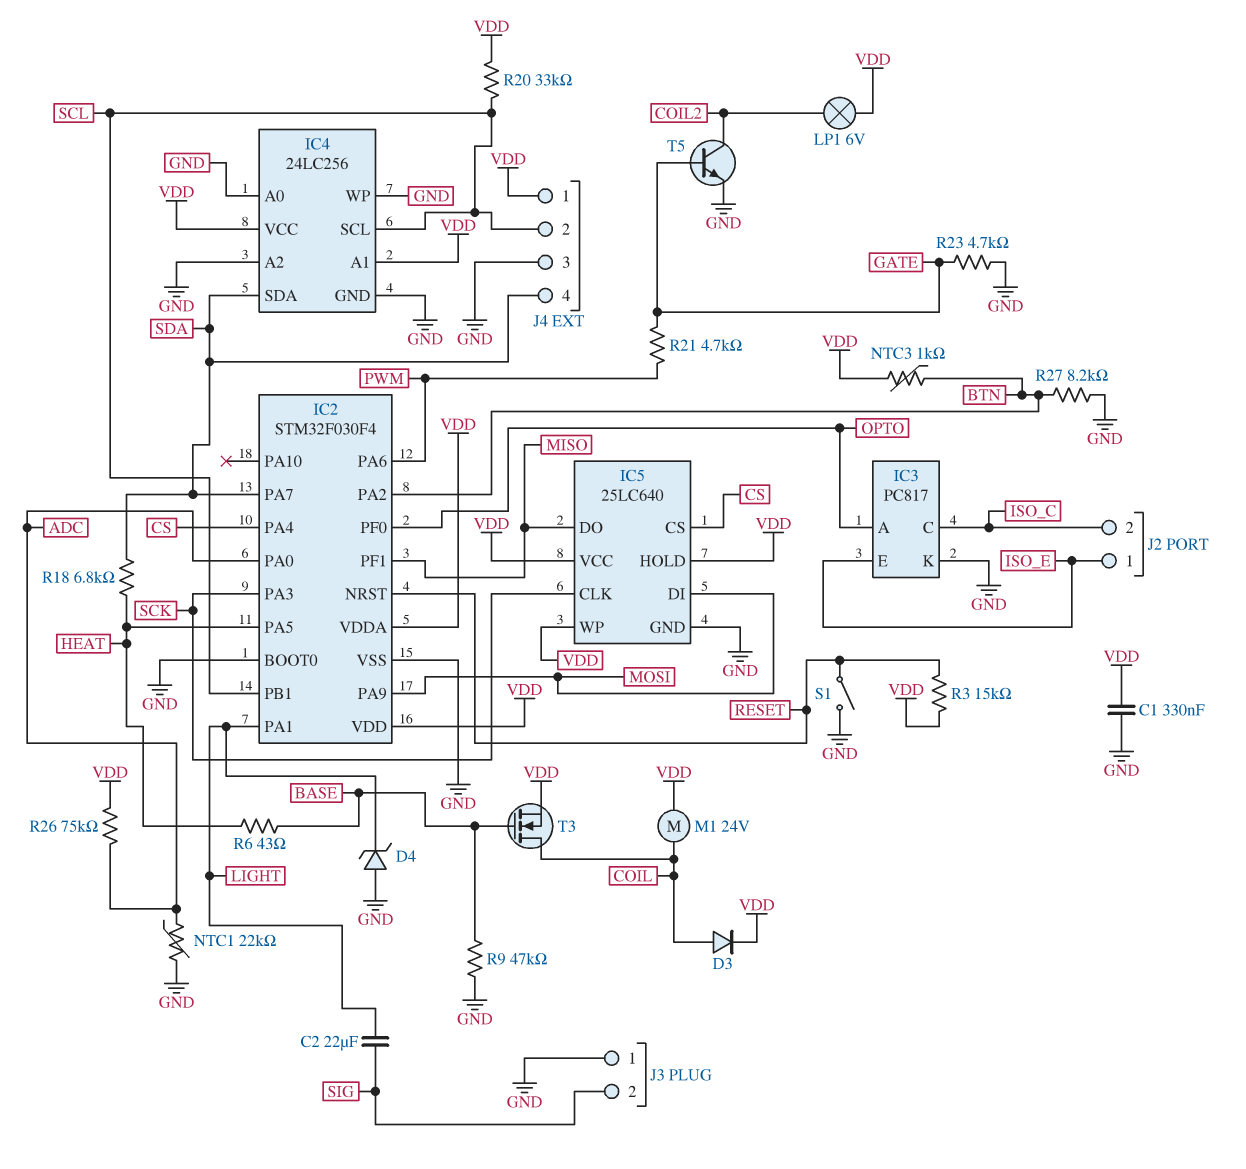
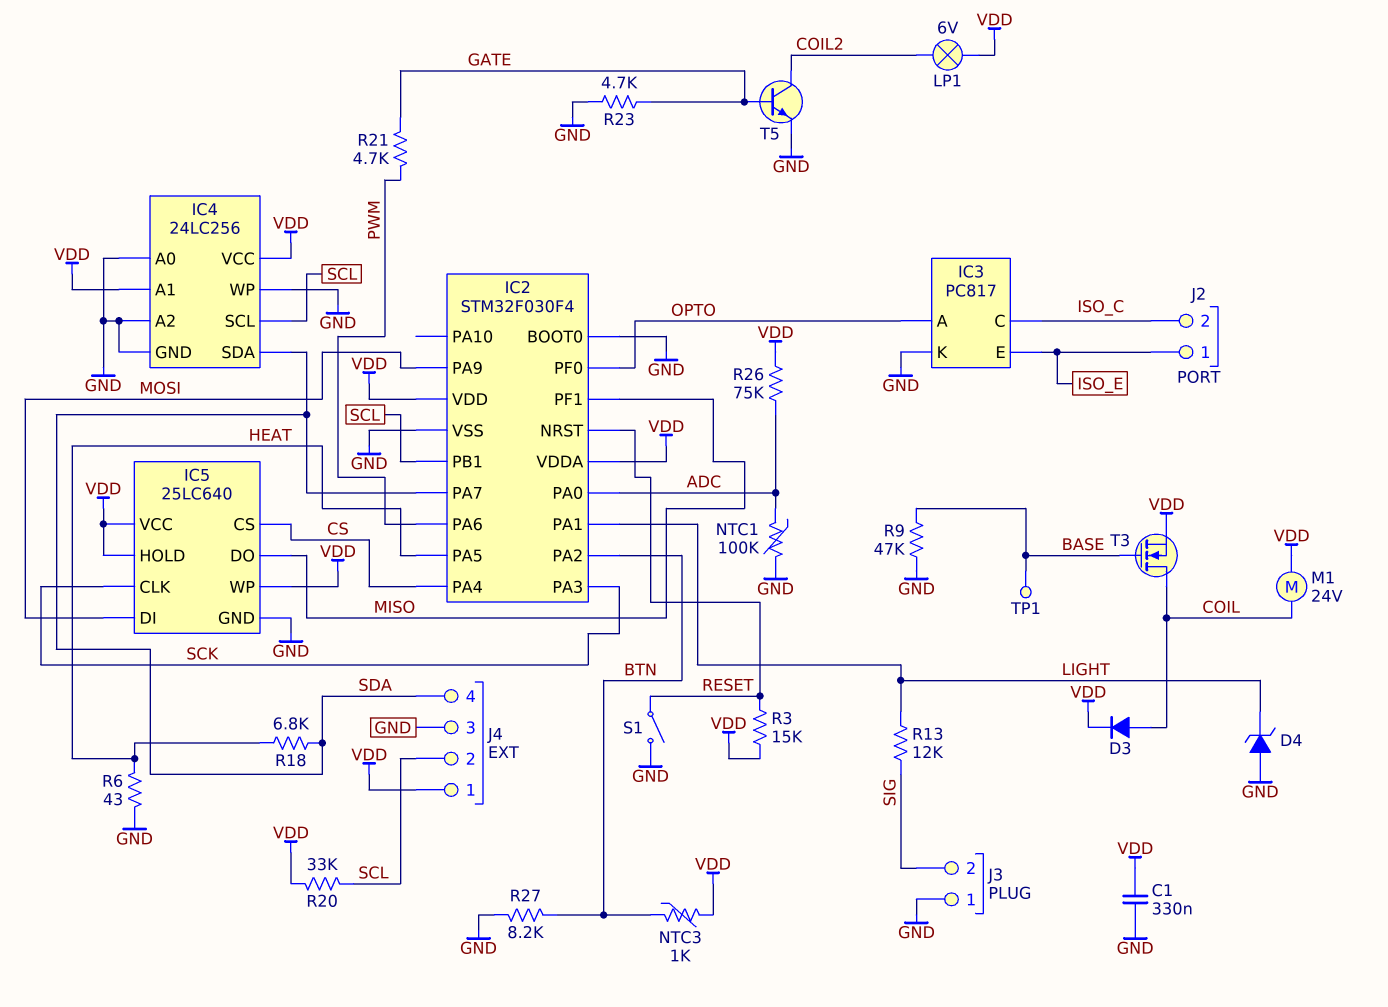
C2: 22uF (LIGHT, SIG) -> none
NTC1: 22k (ADC, GND) -> 100k (ADC, GND)
R6: 43 (BASE, HEAT) -> 43 (GND, HEAT)
R13: none -> 12k (LIGHT, SIG)
TP1: none -> test point (BASE)

